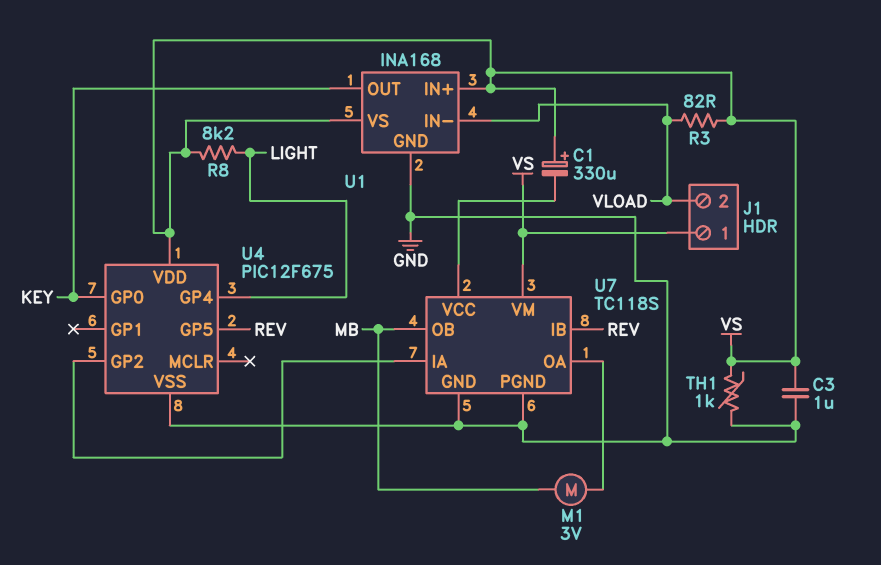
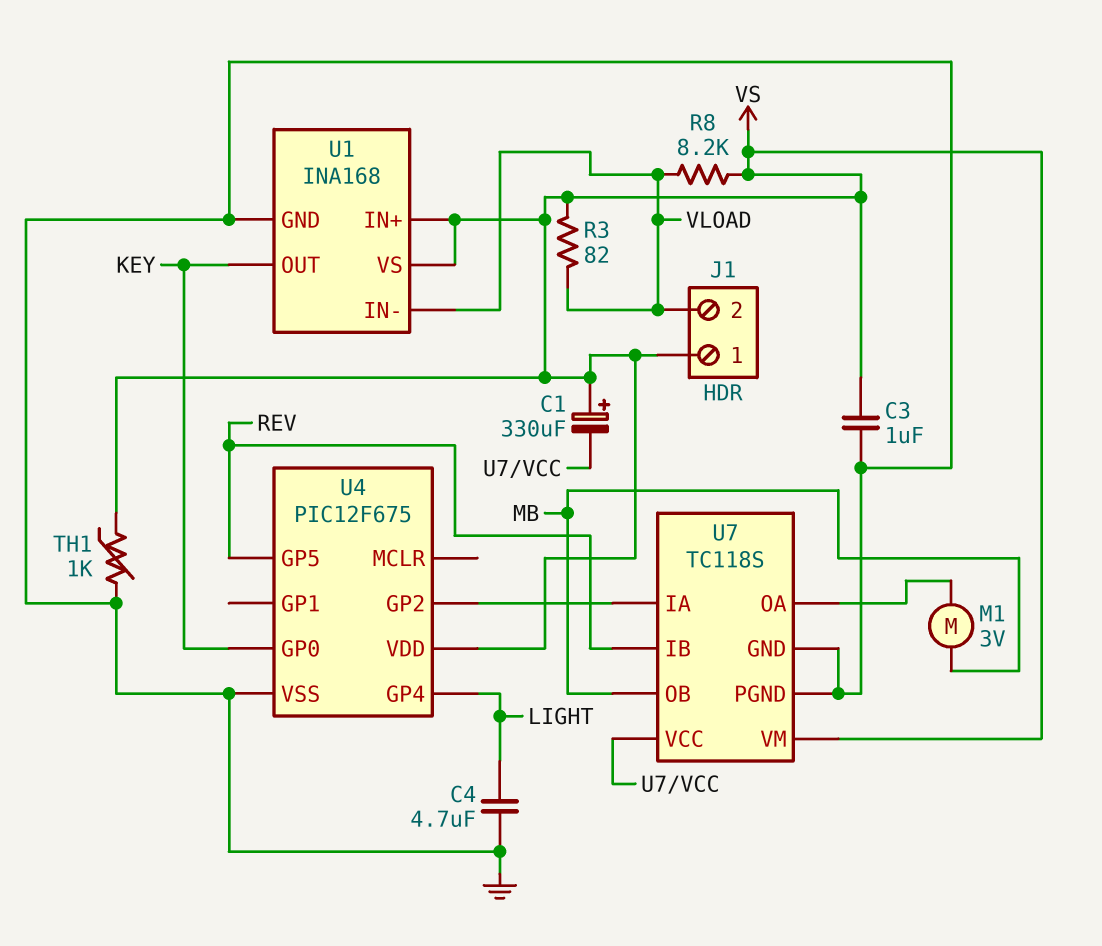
C4: none -> 4.7uF (GND, LIGHT)
R8: 8.2k (LIGHT, VS) -> 8.2k (VLOAD, VS)

